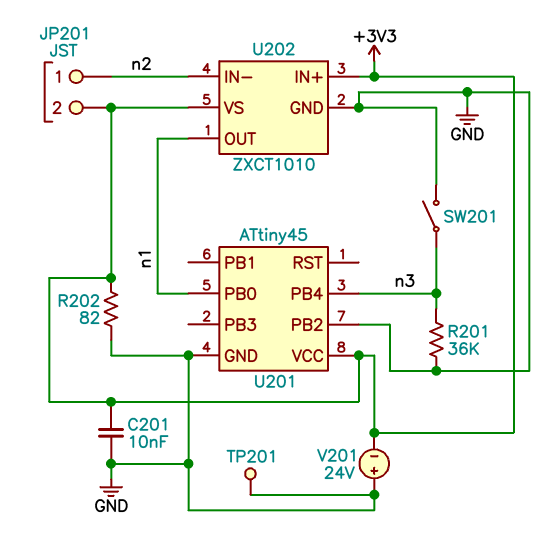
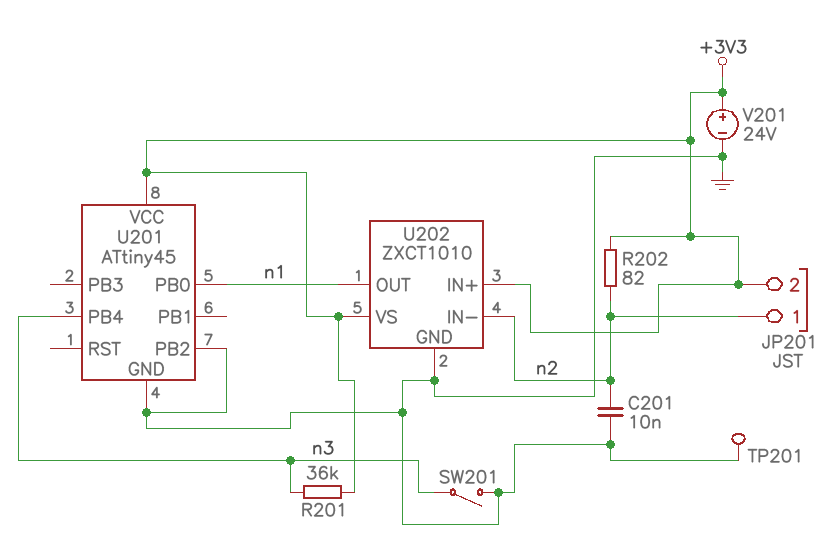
C201: 10nF (+3V3, GND) -> 10nF (GND, n2)
R201: 36k (GND, n3) -> 36k (+3V3, n3)
R202: 82 (+3V3, GND) -> 82 (+3V3, n2)
V201: 24V (plus GND, minus +3V3) -> 24V (plus +3V3, minus GND)

